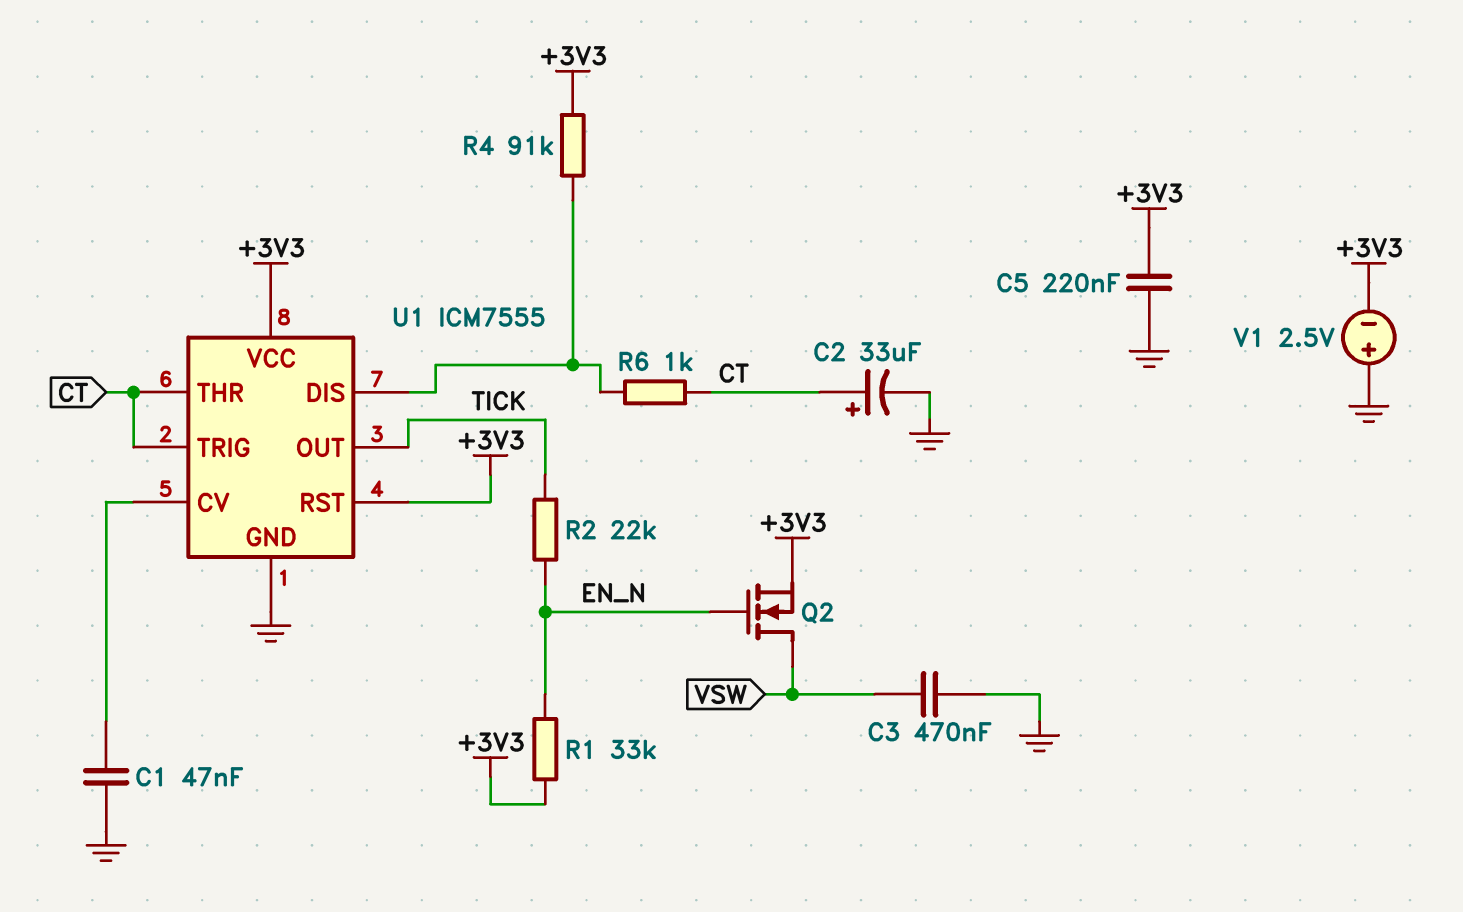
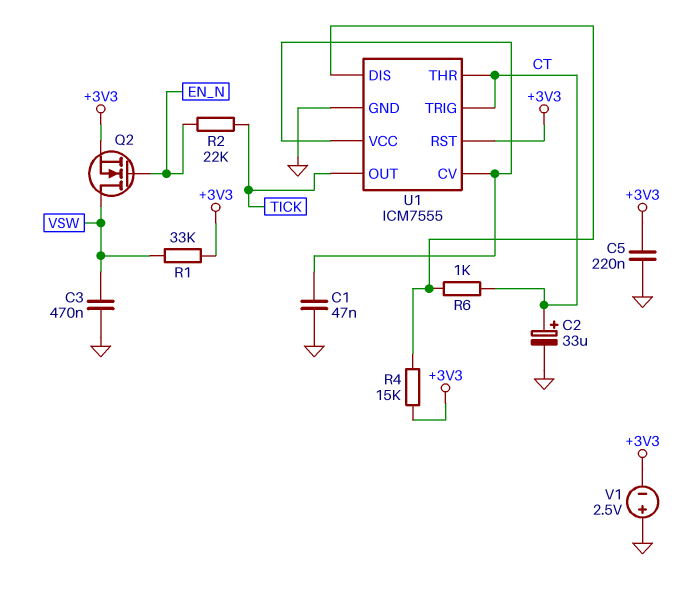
R1: 33k (+3V3, EN_N) -> 33k (+3V3, VSW)
R4: 91k (+3V3, U1/DIS) -> 15k (+3V3, U1/DIS)
U1 pin VCC: +3V3 -> U1/CV

